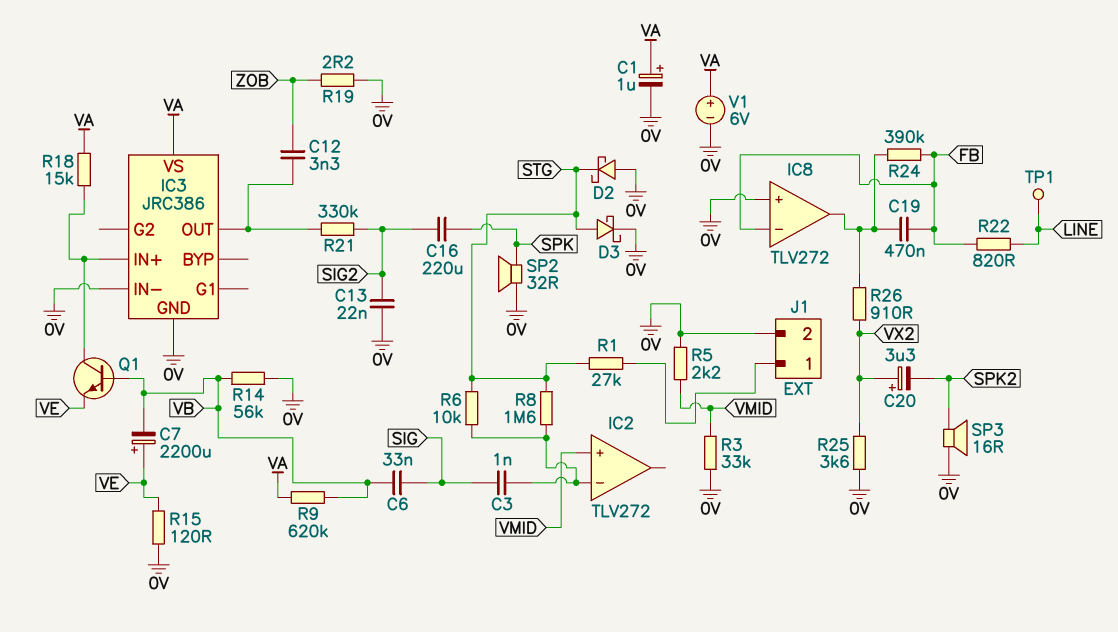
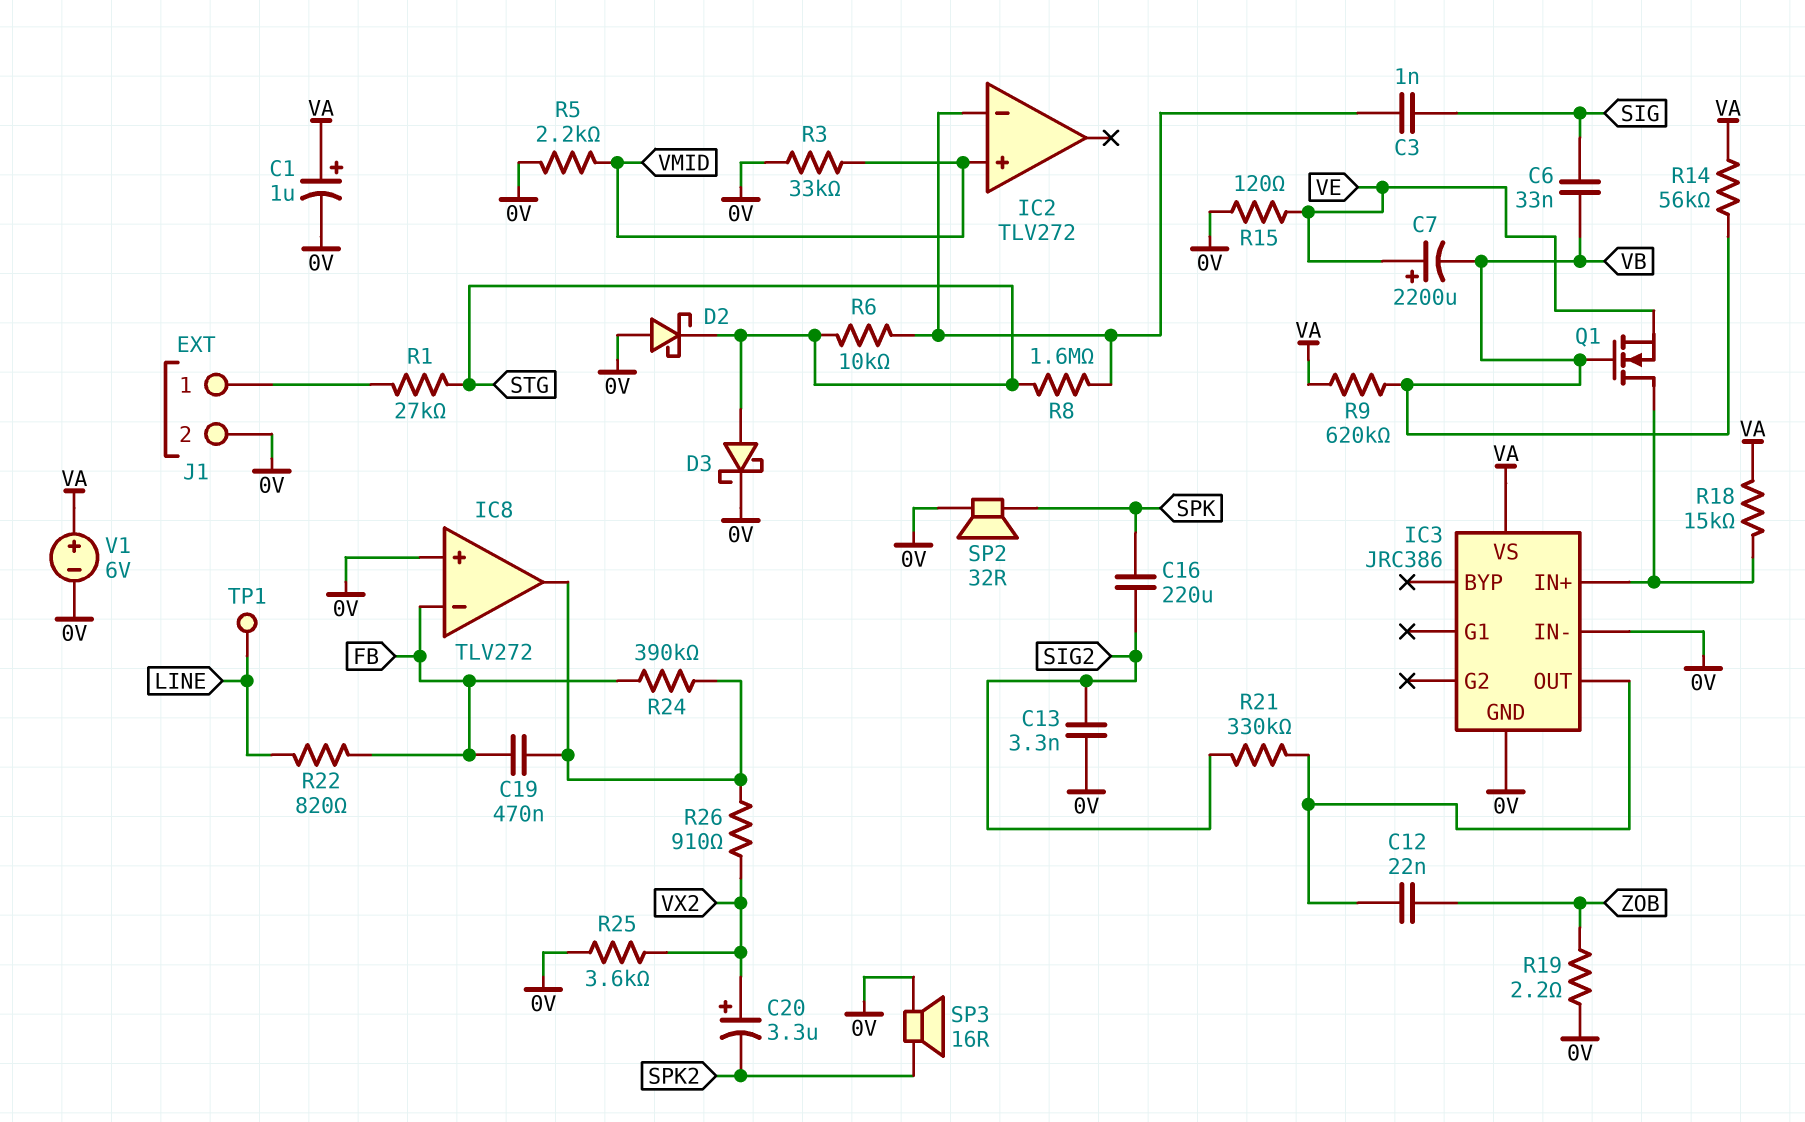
C12: 3.3nF (IC3/OUT, ZOB) -> 22nF (IC3/OUT, ZOB)
C13: 22nF (0V, SIG2) -> 3.3nF (0V, SIG2)
Q1: NPN (B VB, C IC3/IN+, E VE) -> NMOS (G VB, D IC3/IN+, S VE)
R14: 56k (0V, VB) -> 56k (VA, VB)

